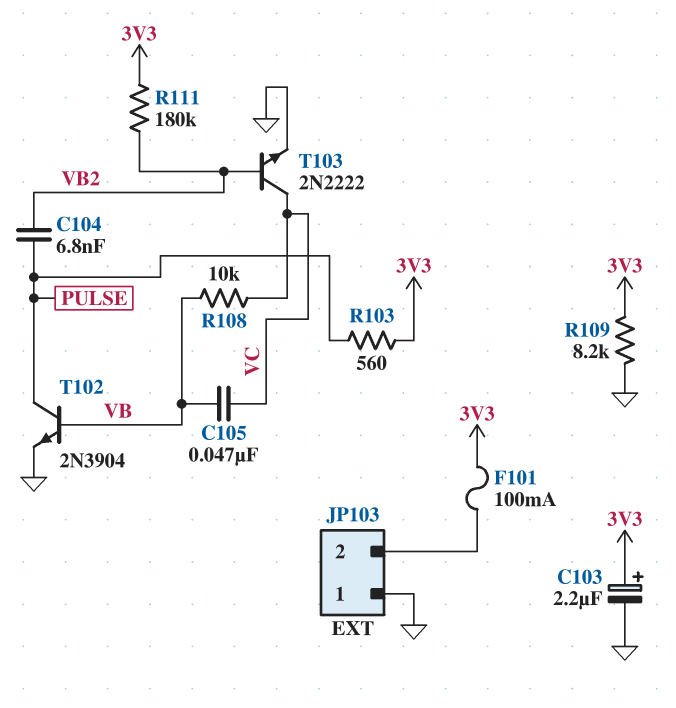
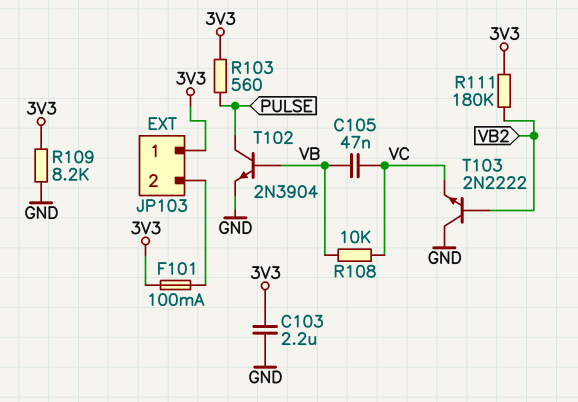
C103: 2.2uF (plus 3V3, minus GND) -> 2.2uF (3V3, GND)
C104: 6.8nF (PULSE, VB2) -> none
JP103 pin 1: GND -> 3V3
T103: NPN 2N2222 (B VB2, C VC, E GND) -> NPN 2N2222 (B VB2, C GND, E VC)

